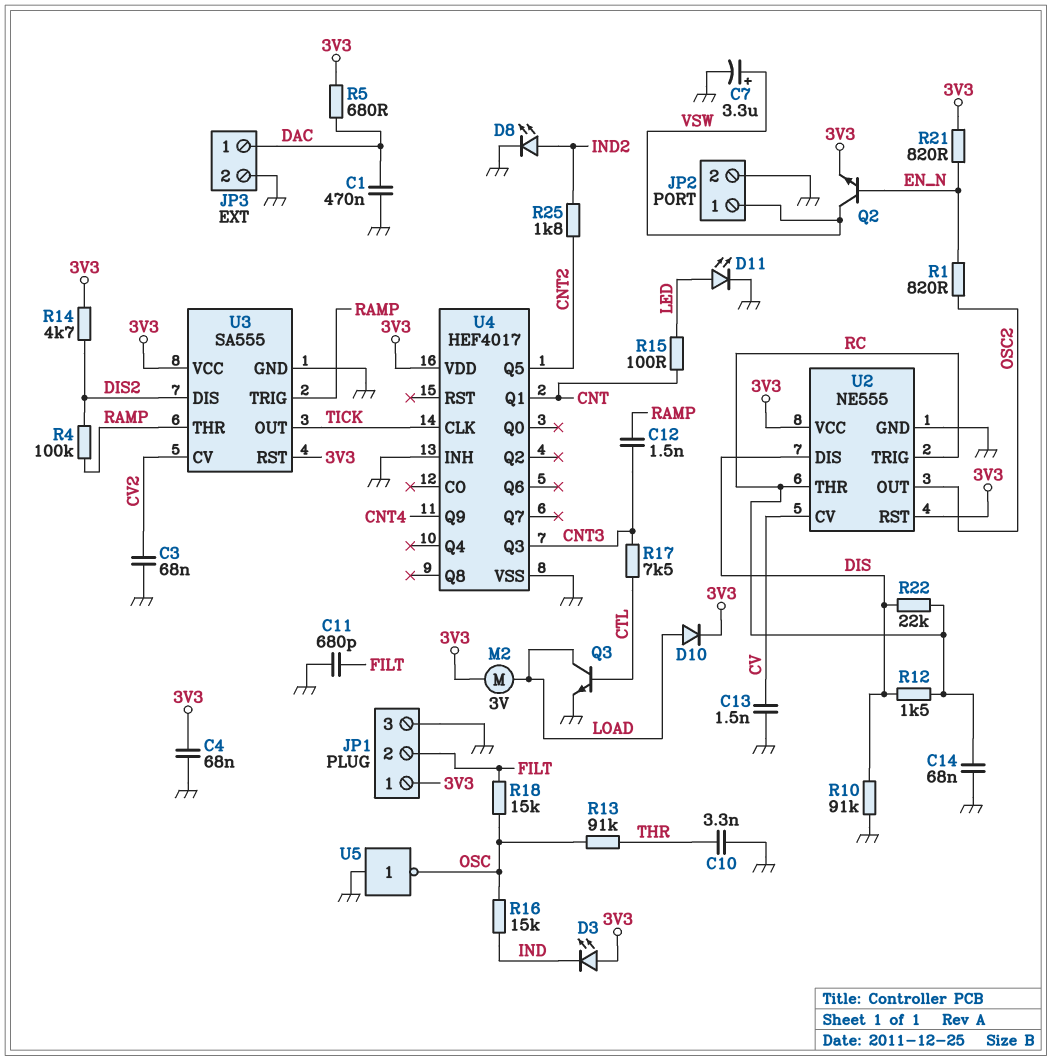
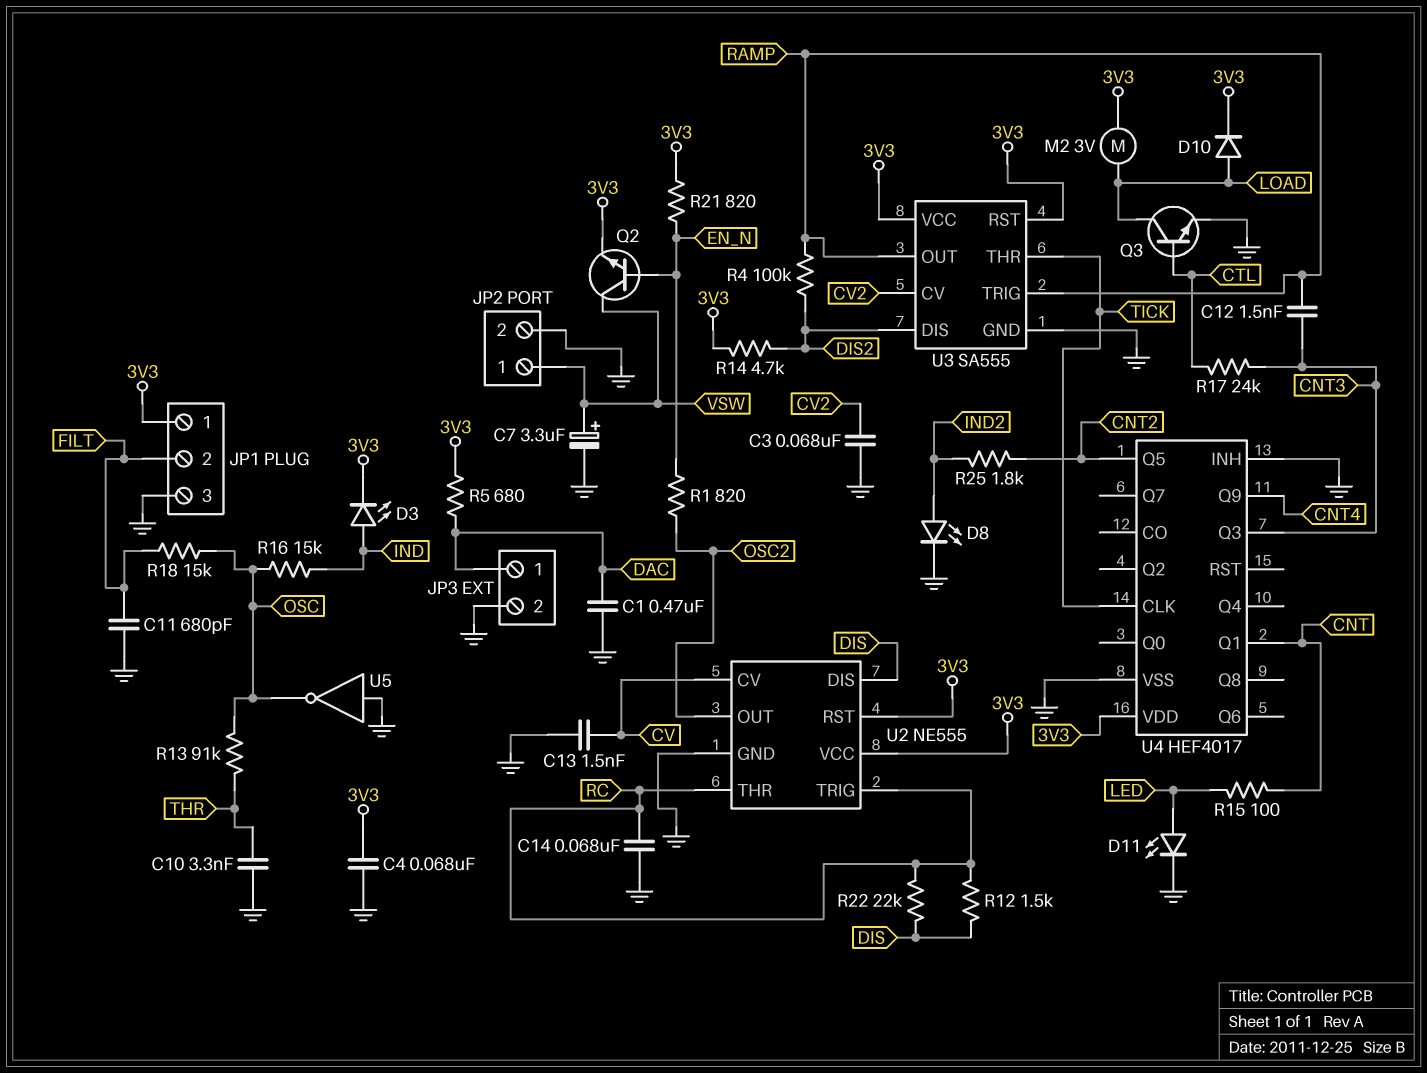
D3: LED (A 3V3, K IND) -> LED (A IND, K 3V3)
R10: 91k (DIS, GND) -> none
R17: 7.5k (CNT3, CTL) -> 24k (CNT3, CTL)
U3 pin OUT: TICK -> RAMP
U3 pin THR: RAMP -> TICK

